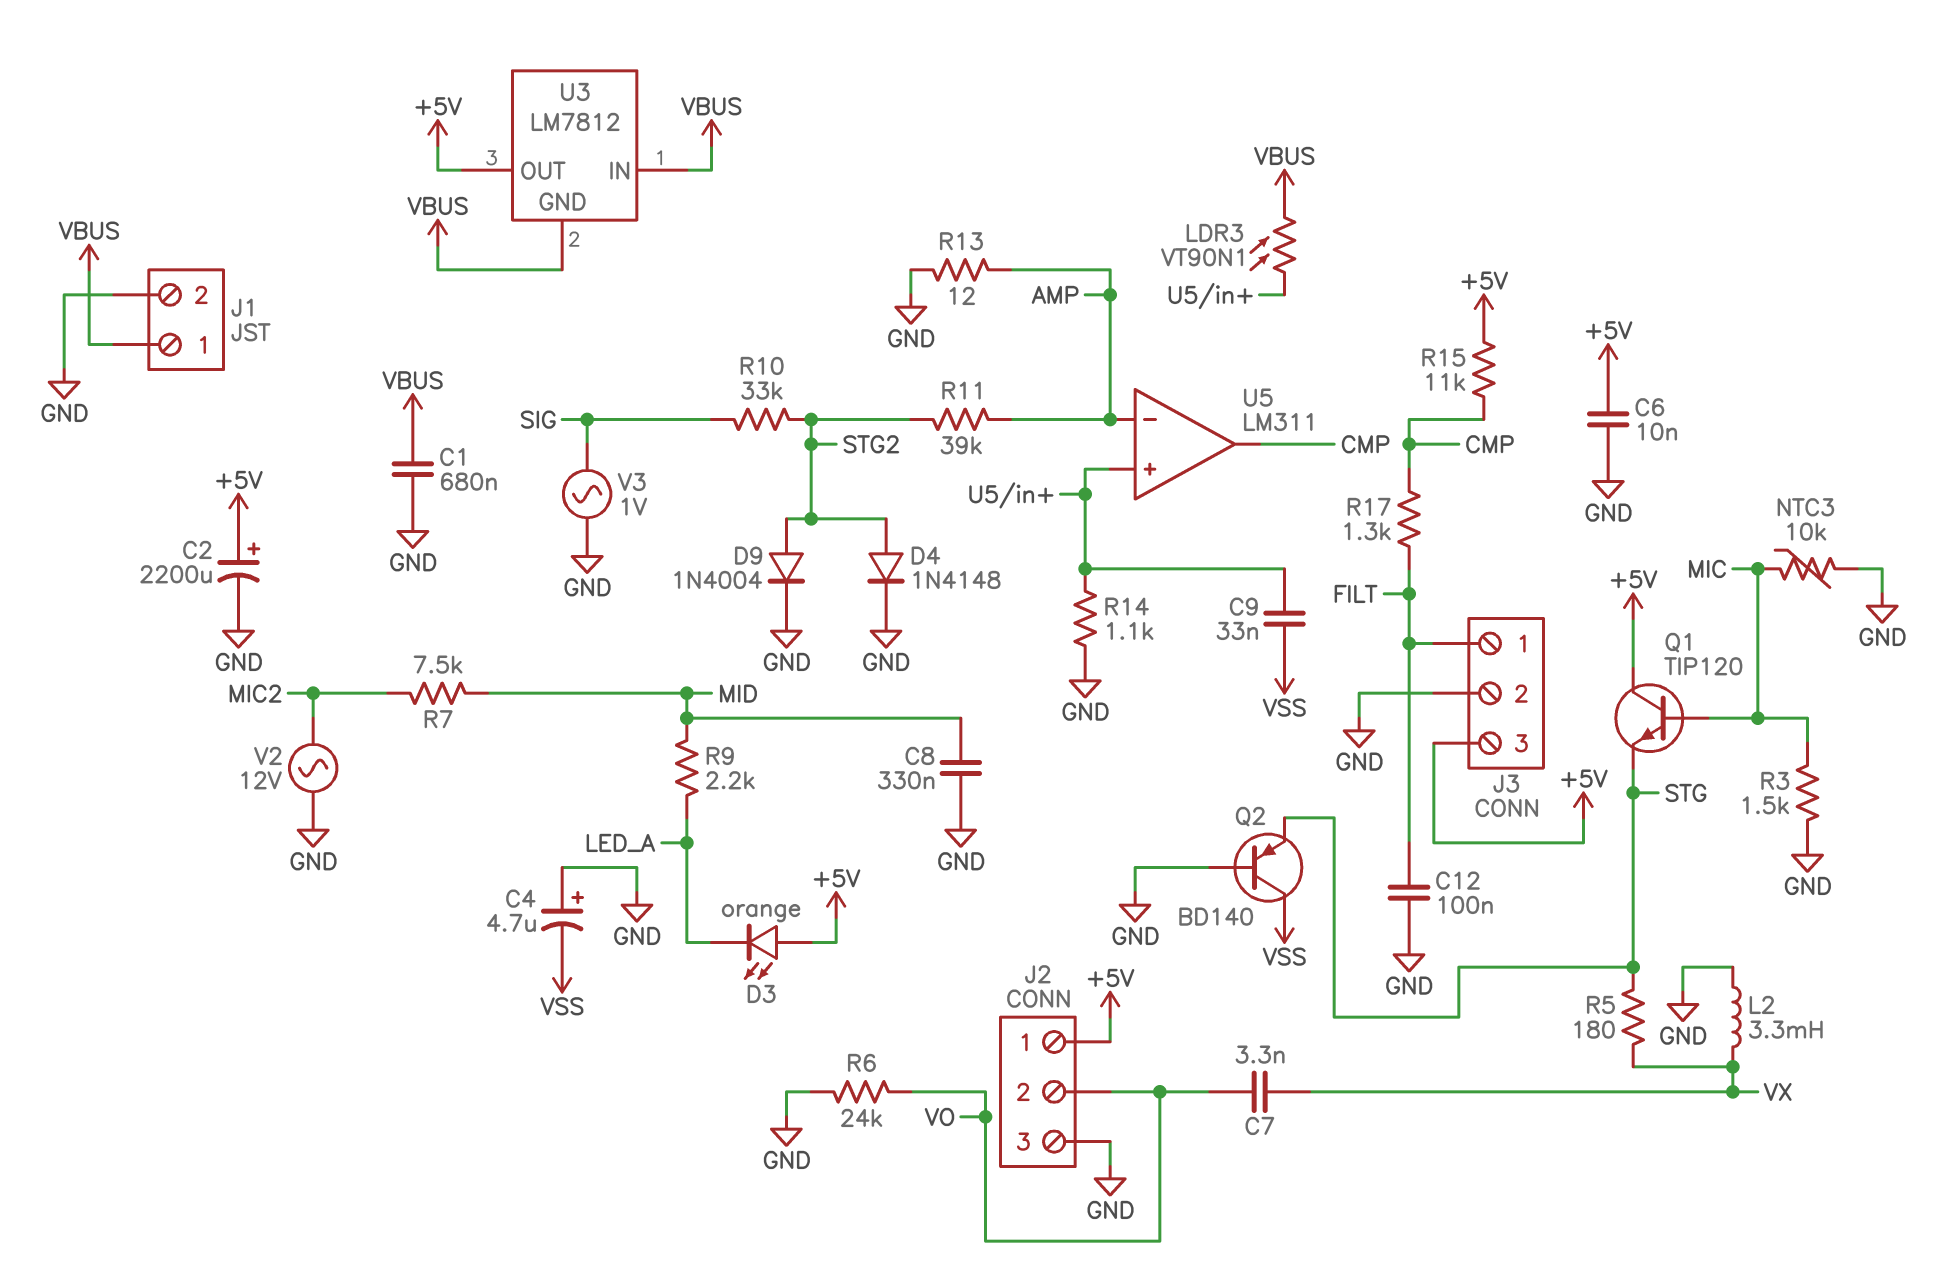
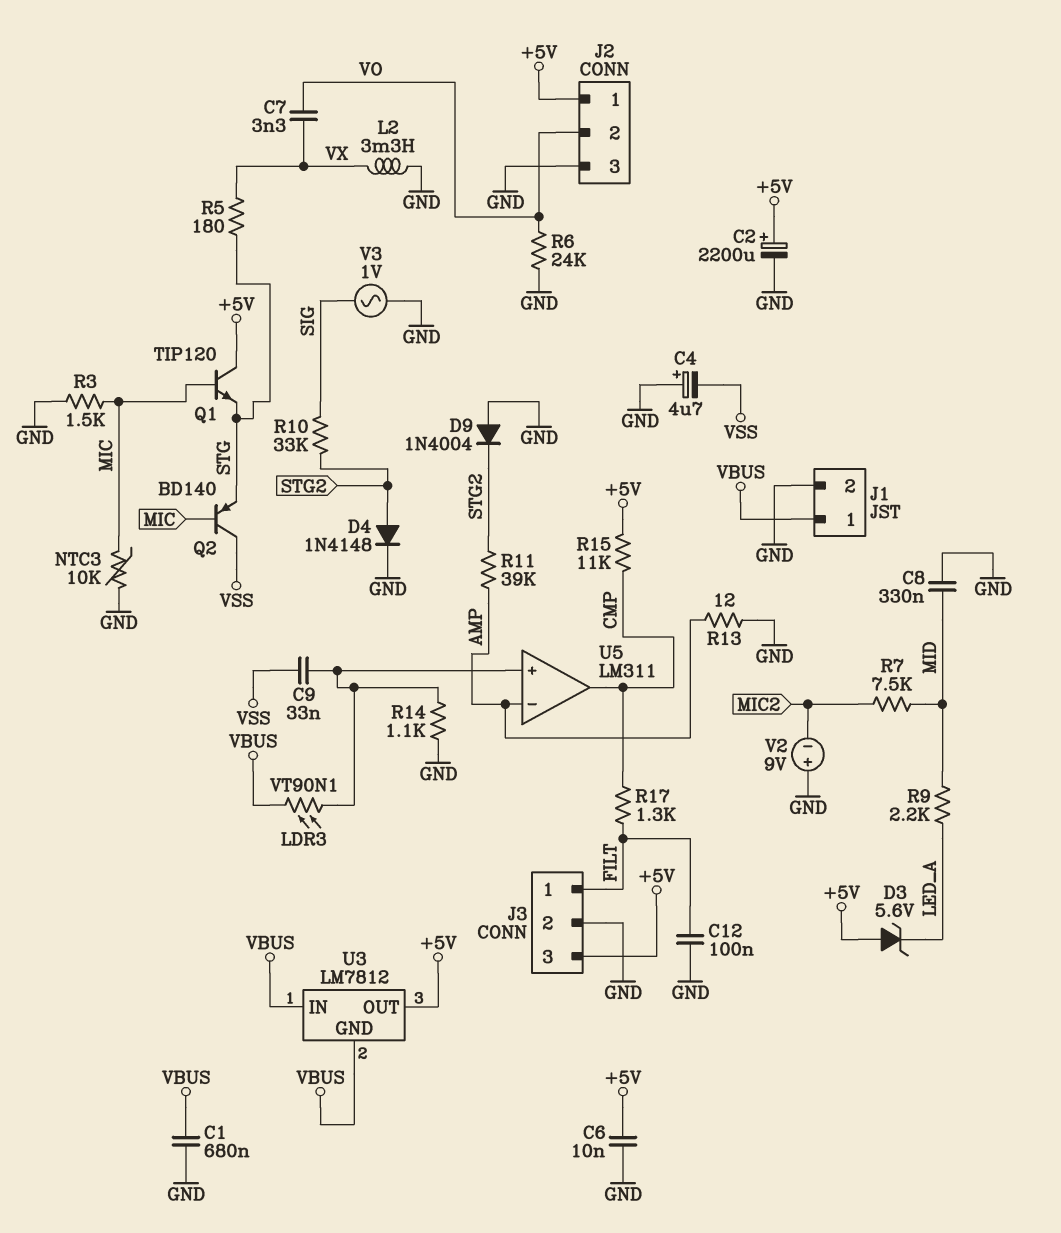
D3: LED orange (A +5V, K LED_A) -> zener 5.6V (A +5V, K LED_A)
D9: diode 1N4004 (A STG2, K GND) -> diode 1N4004 (A GND, K STG2)
Q2: PNP BD140 (B GND, C VSS, E STG) -> PNP BD140 (B MIC, C VSS, E STG)
V2: AC 12V (GND, MIC2) -> 9V (plus GND, minus MIC2)

